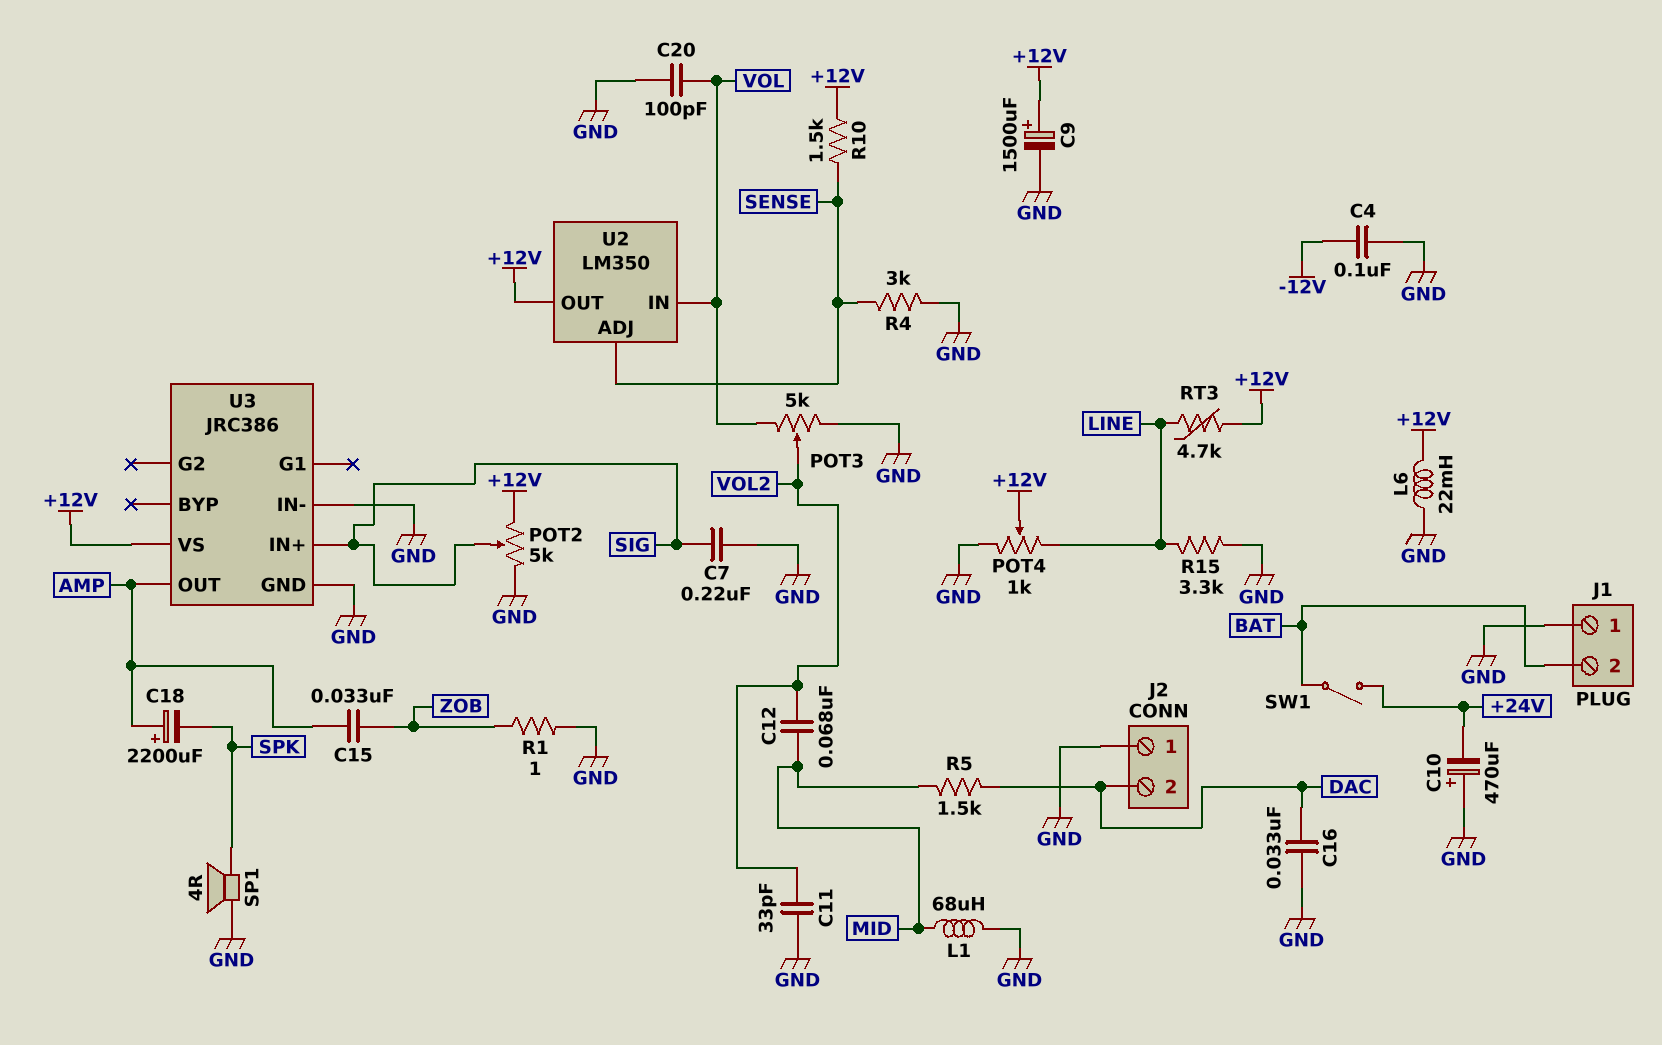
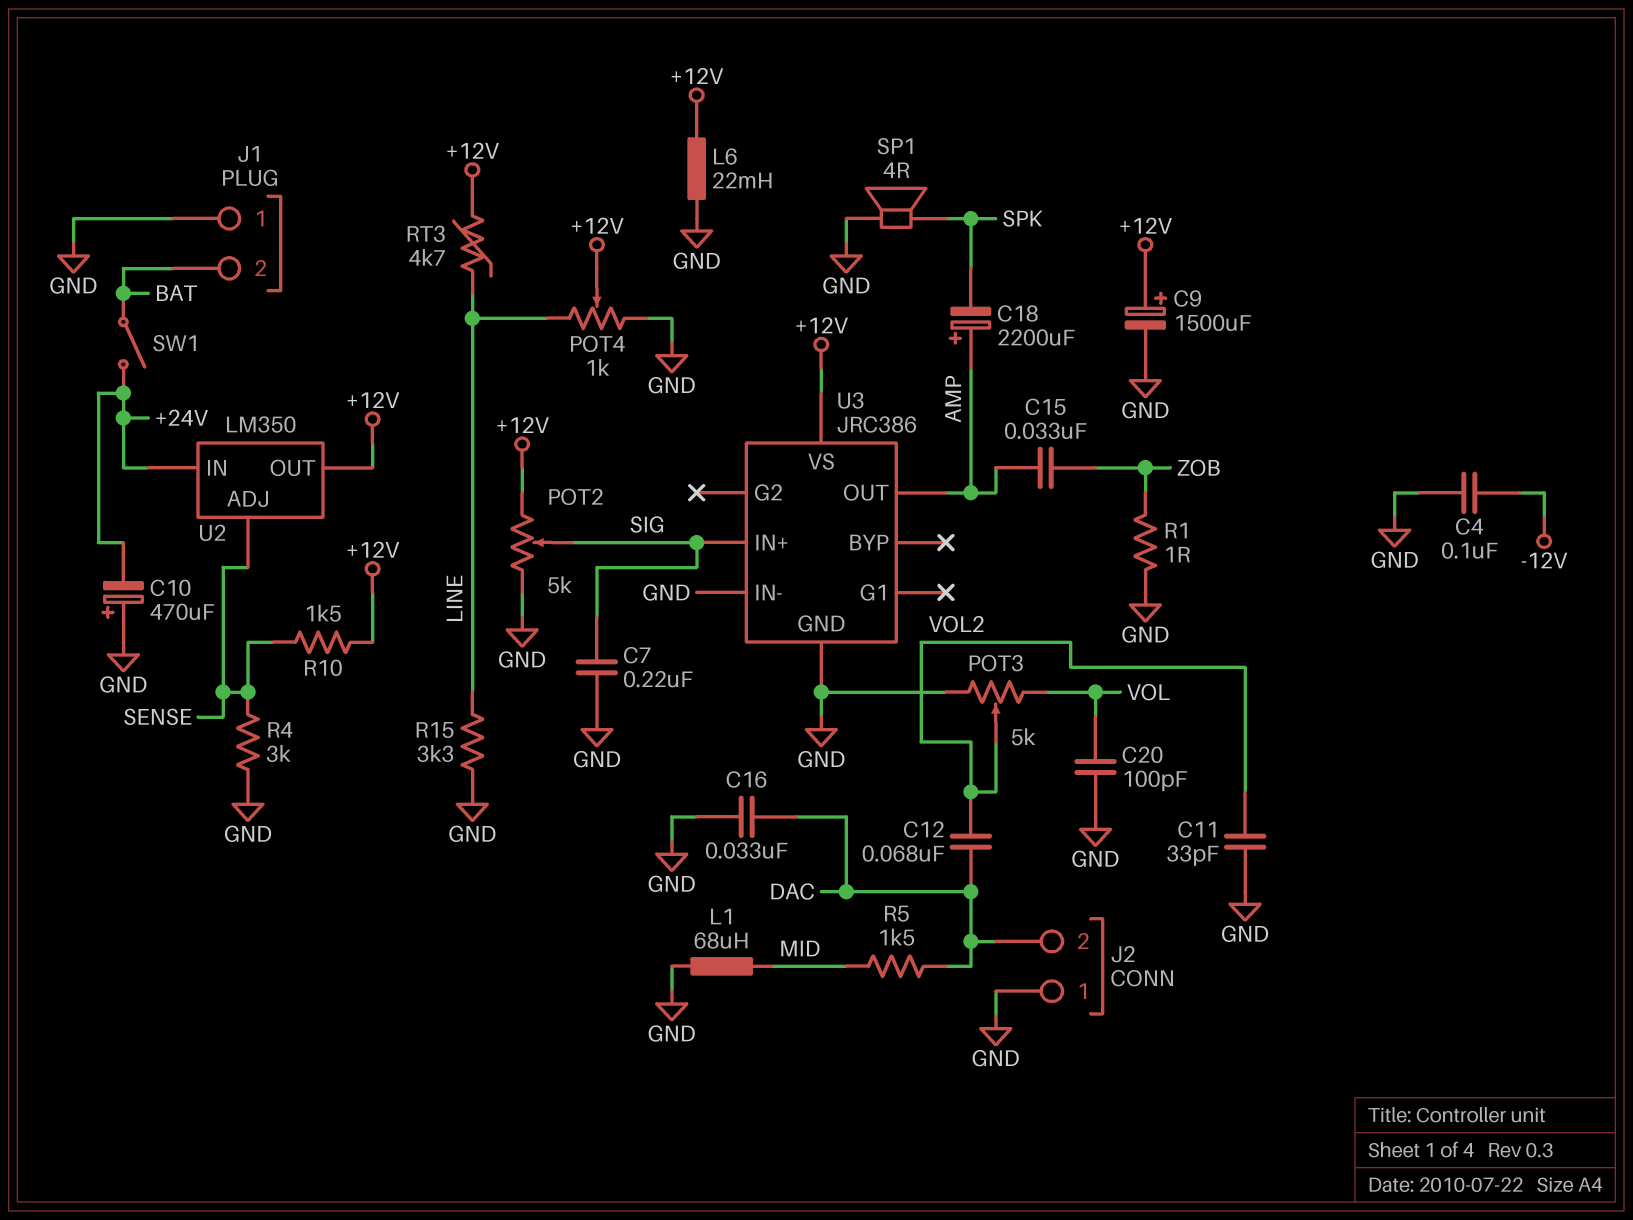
C12: 68nF (MID, VOL2) -> 68nF (DAC, VOL2)
U2 pin IN: VOL -> +24V

